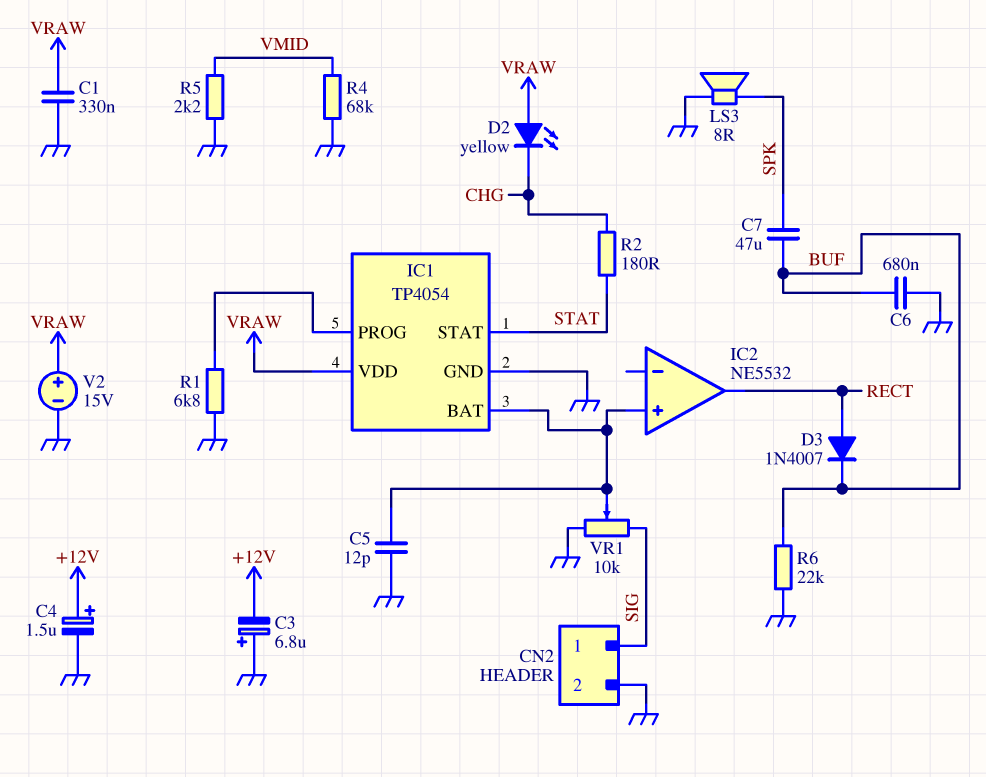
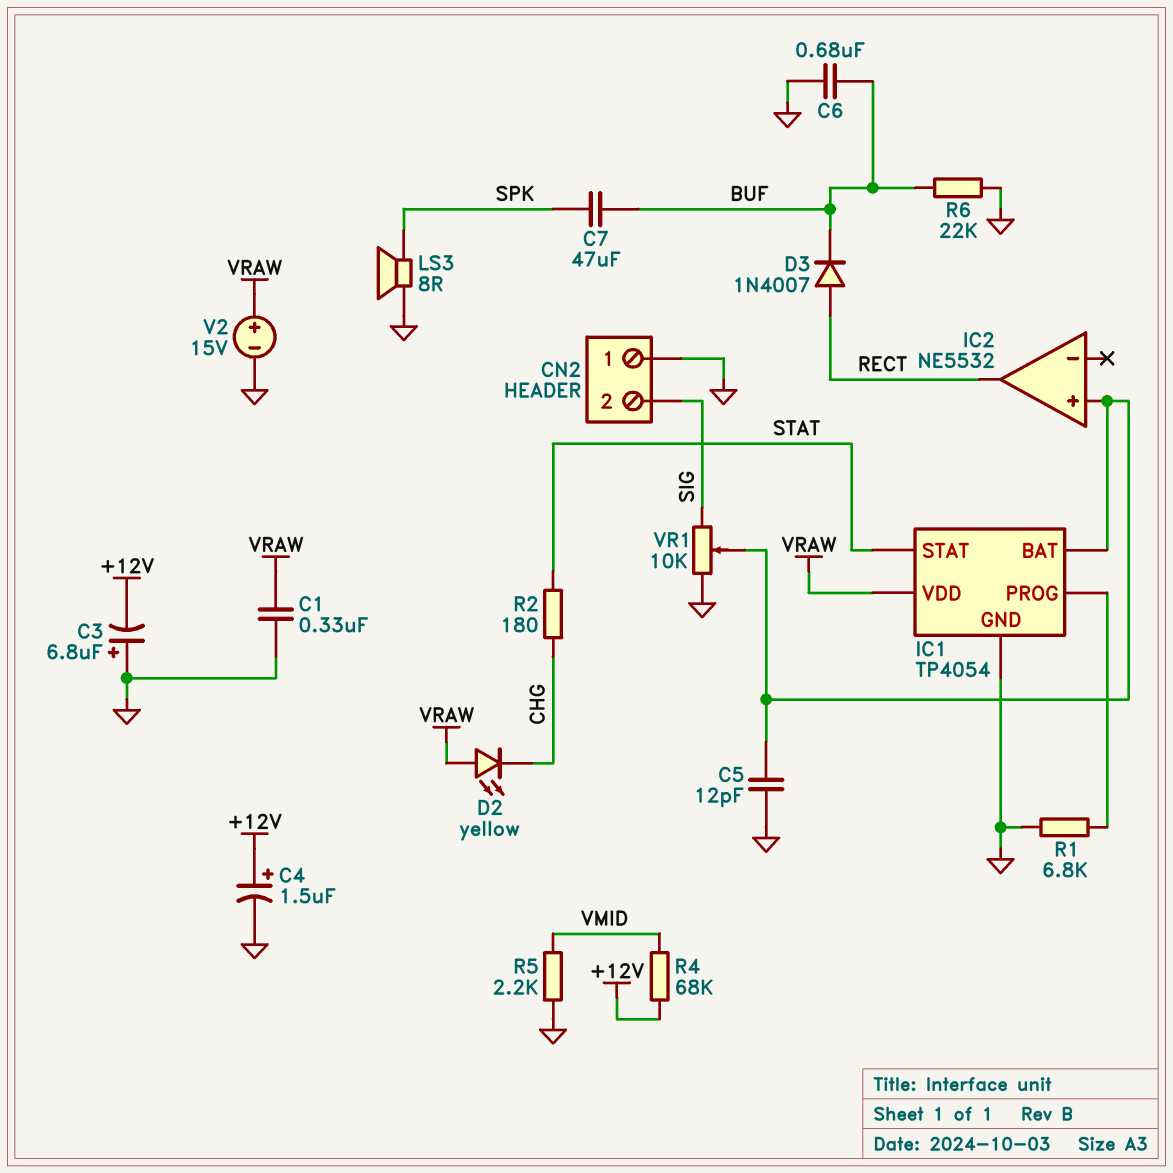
CN2 pin 1: SIG -> GND
CN2 pin 2: GND -> SIG
R4: 68k (GND, VMID) -> 68k (+12V, VMID)

